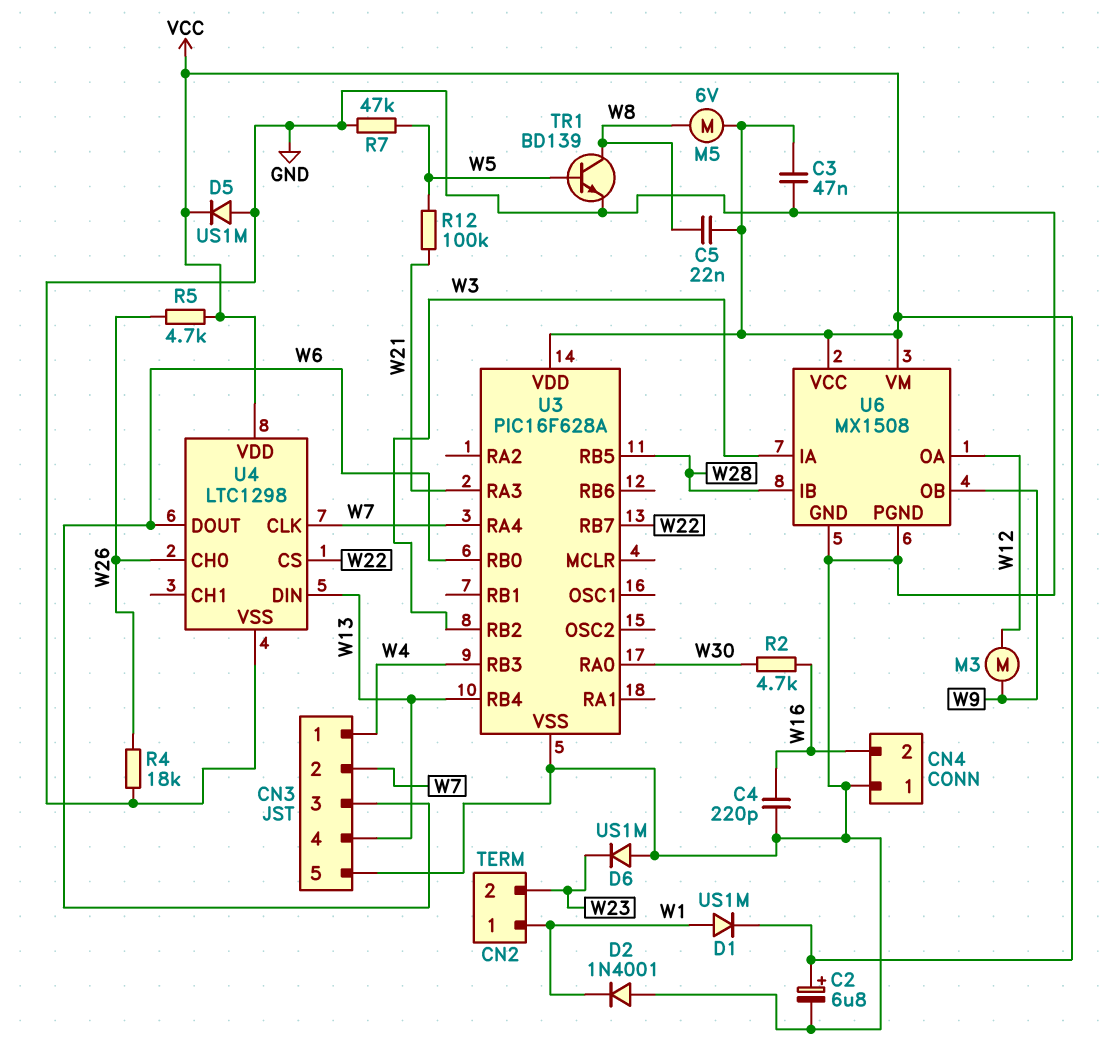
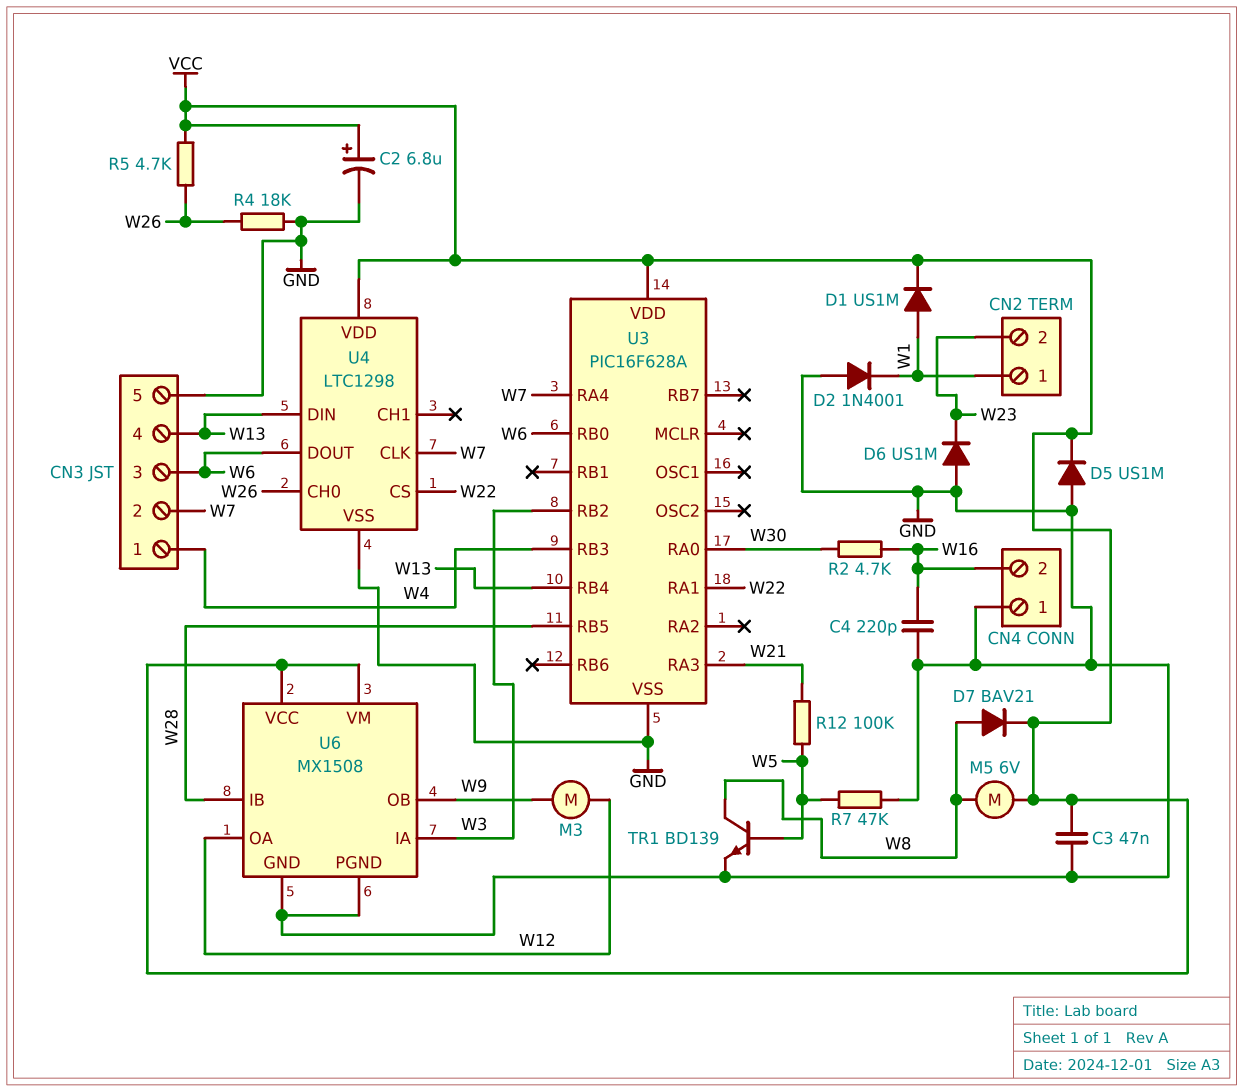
C5: 22nF (VCC, W8) -> none
D7: none -> diode BAV21 (A W8, K VCC)
U3 pin RA1: none -> W22
U3 pin RB7: W22 -> none

